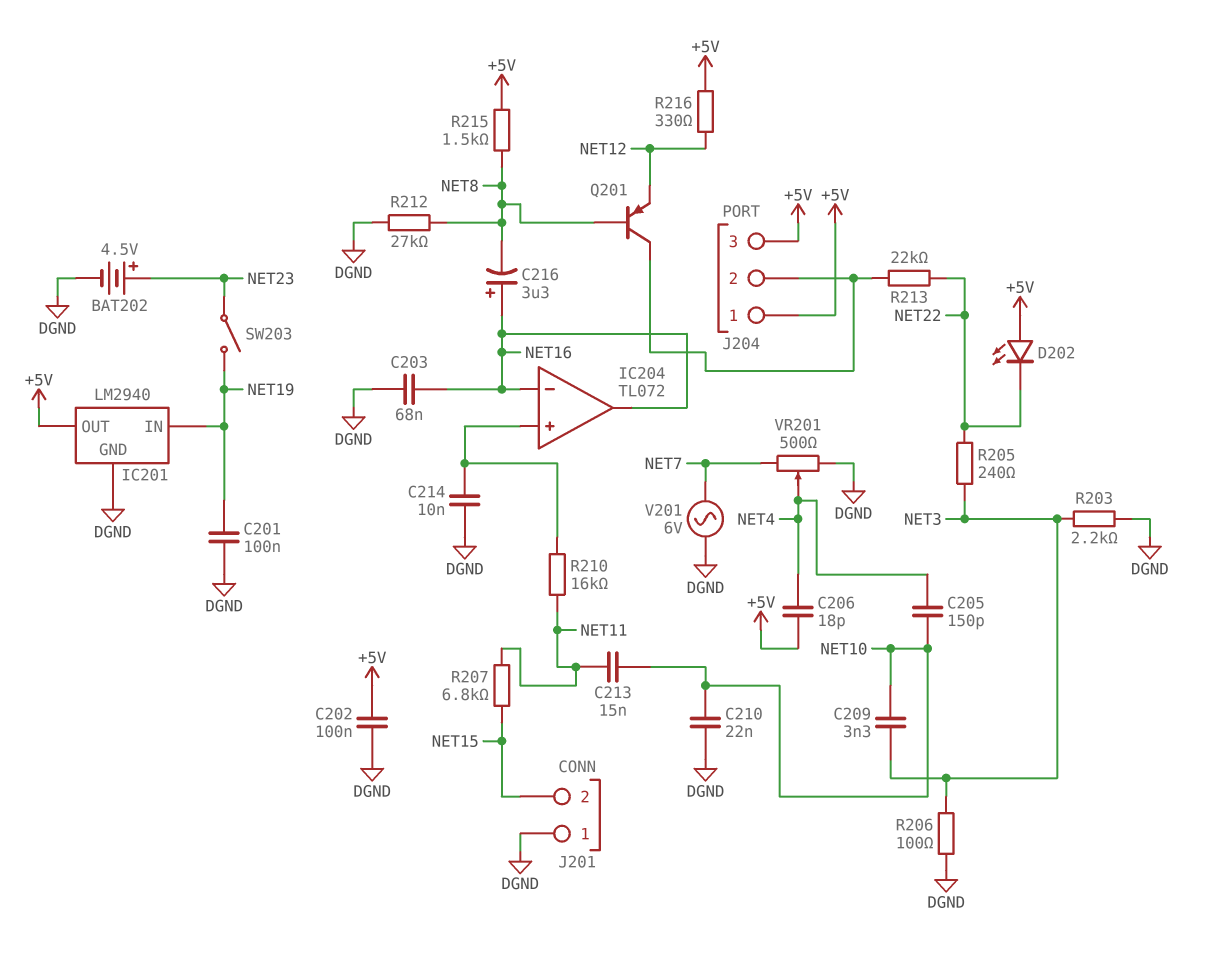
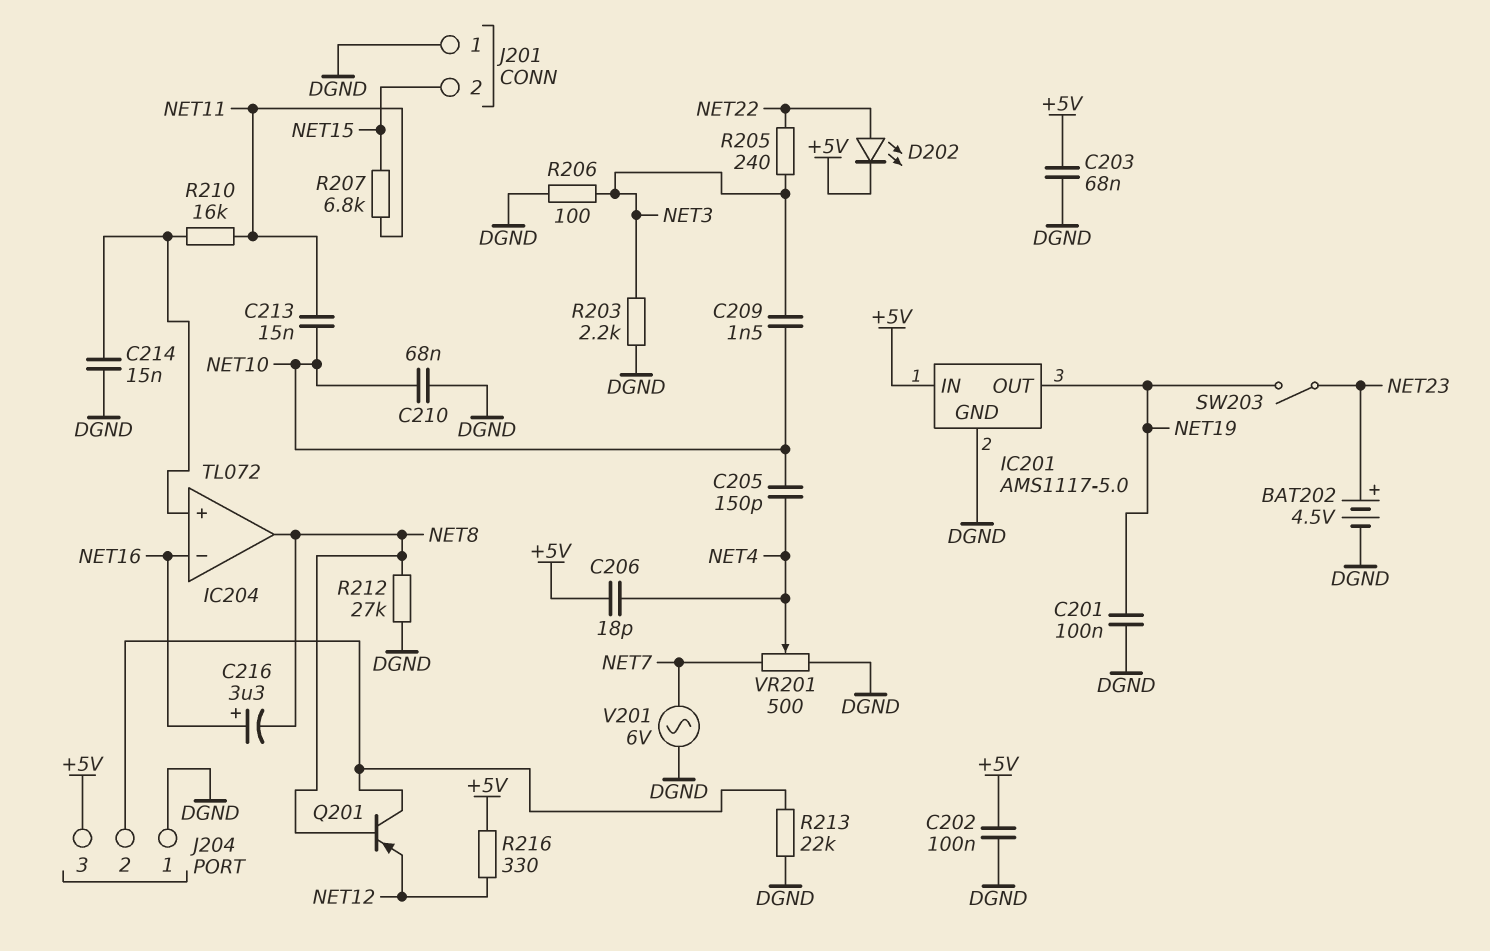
C203: 68nF (DGND, NET16) -> 68nF (+5V, DGND)
C209: 3.3nF (NET3, NET10) -> 1.5nF (NET3, NET10)
C210: 22nF (DGND, NET10) -> 68nF (DGND, NET10)
C214: 10nF (DGND, IC204/in+) -> 15nF (DGND, IC204/in+)
D202: LED (A +5V, K NET22) -> LED (A NET22, K +5V)
IC201: LM2940 -> AMS1117-5.0
IC201 pin IN: NET19 -> +5V
IC201 pin OUT: +5V -> NET19
IC204 pin out: NET16 -> NET8
J204 pin 1: +5V -> DGND
R213: 22k (J204/2, NET22) -> 22k (DGND, J204/2)
R215: 1.5k (+5V, NET8) -> none

